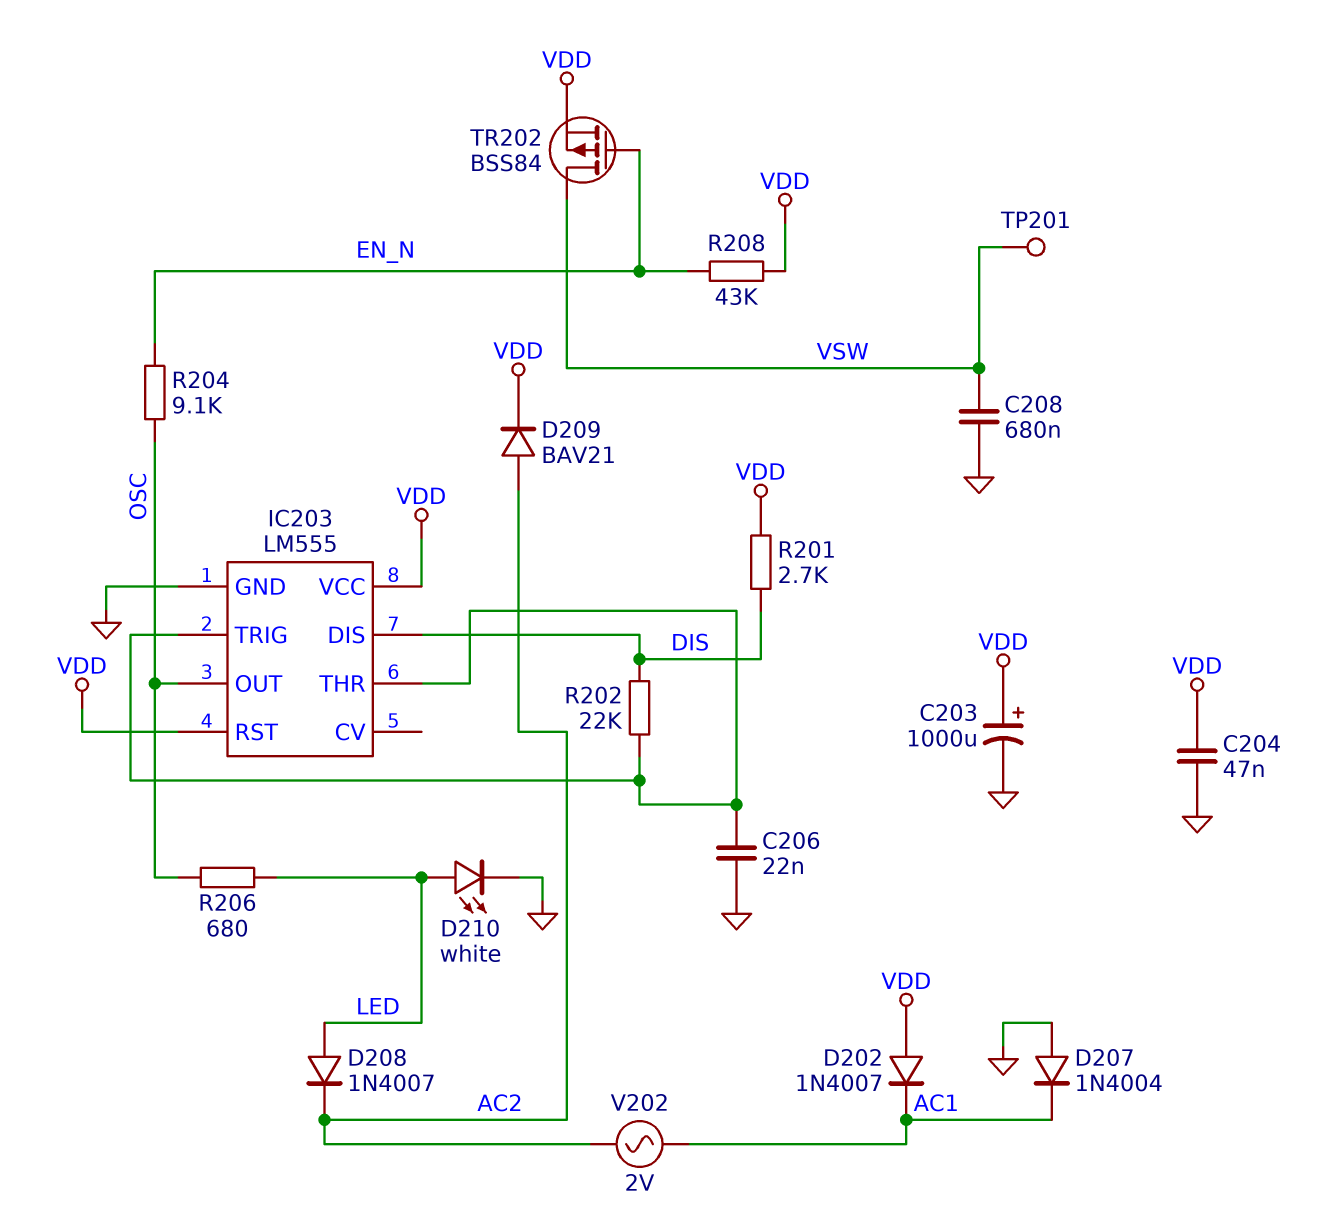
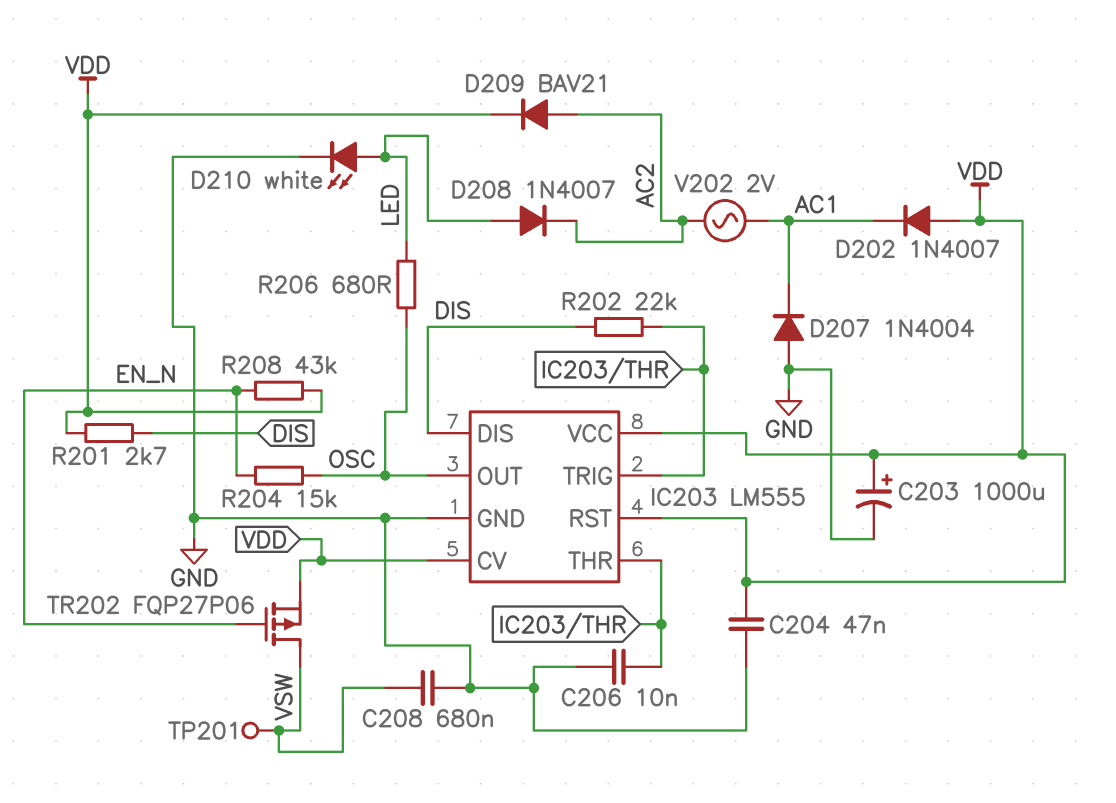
C206: 22nF (GND, IC203/THR) -> 10nF (GND, IC203/THR)
IC203 pin CV: none -> VDD
R204: 9.1k (EN_N, OSC) -> 15k (EN_N, OSC)
TR202: PMOS BSS84 (G EN_N, D VSW, S VDD) -> PMOS FQP27P06 (G EN_N, D VSW, S VDD)

